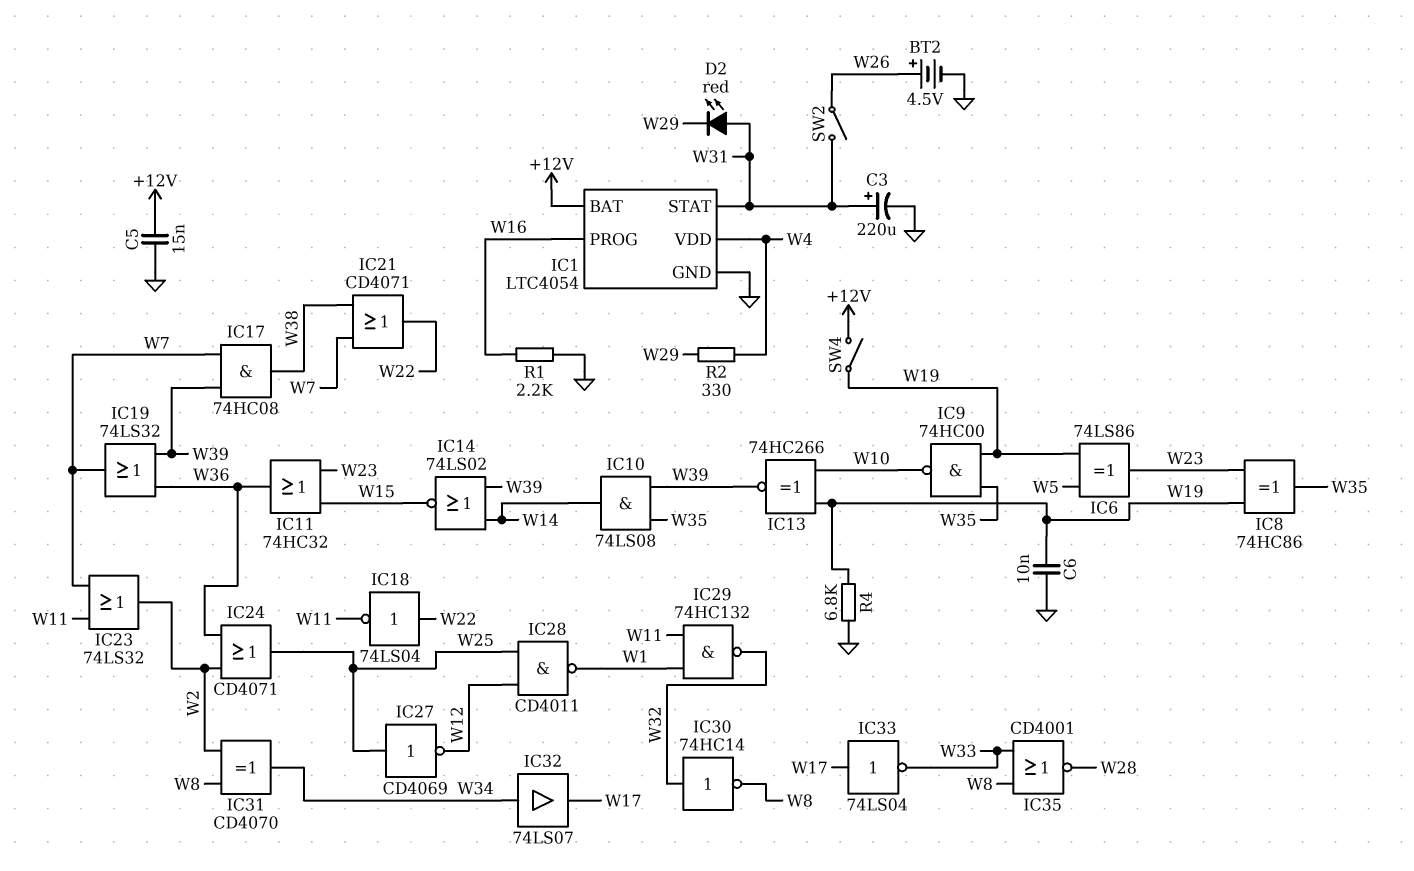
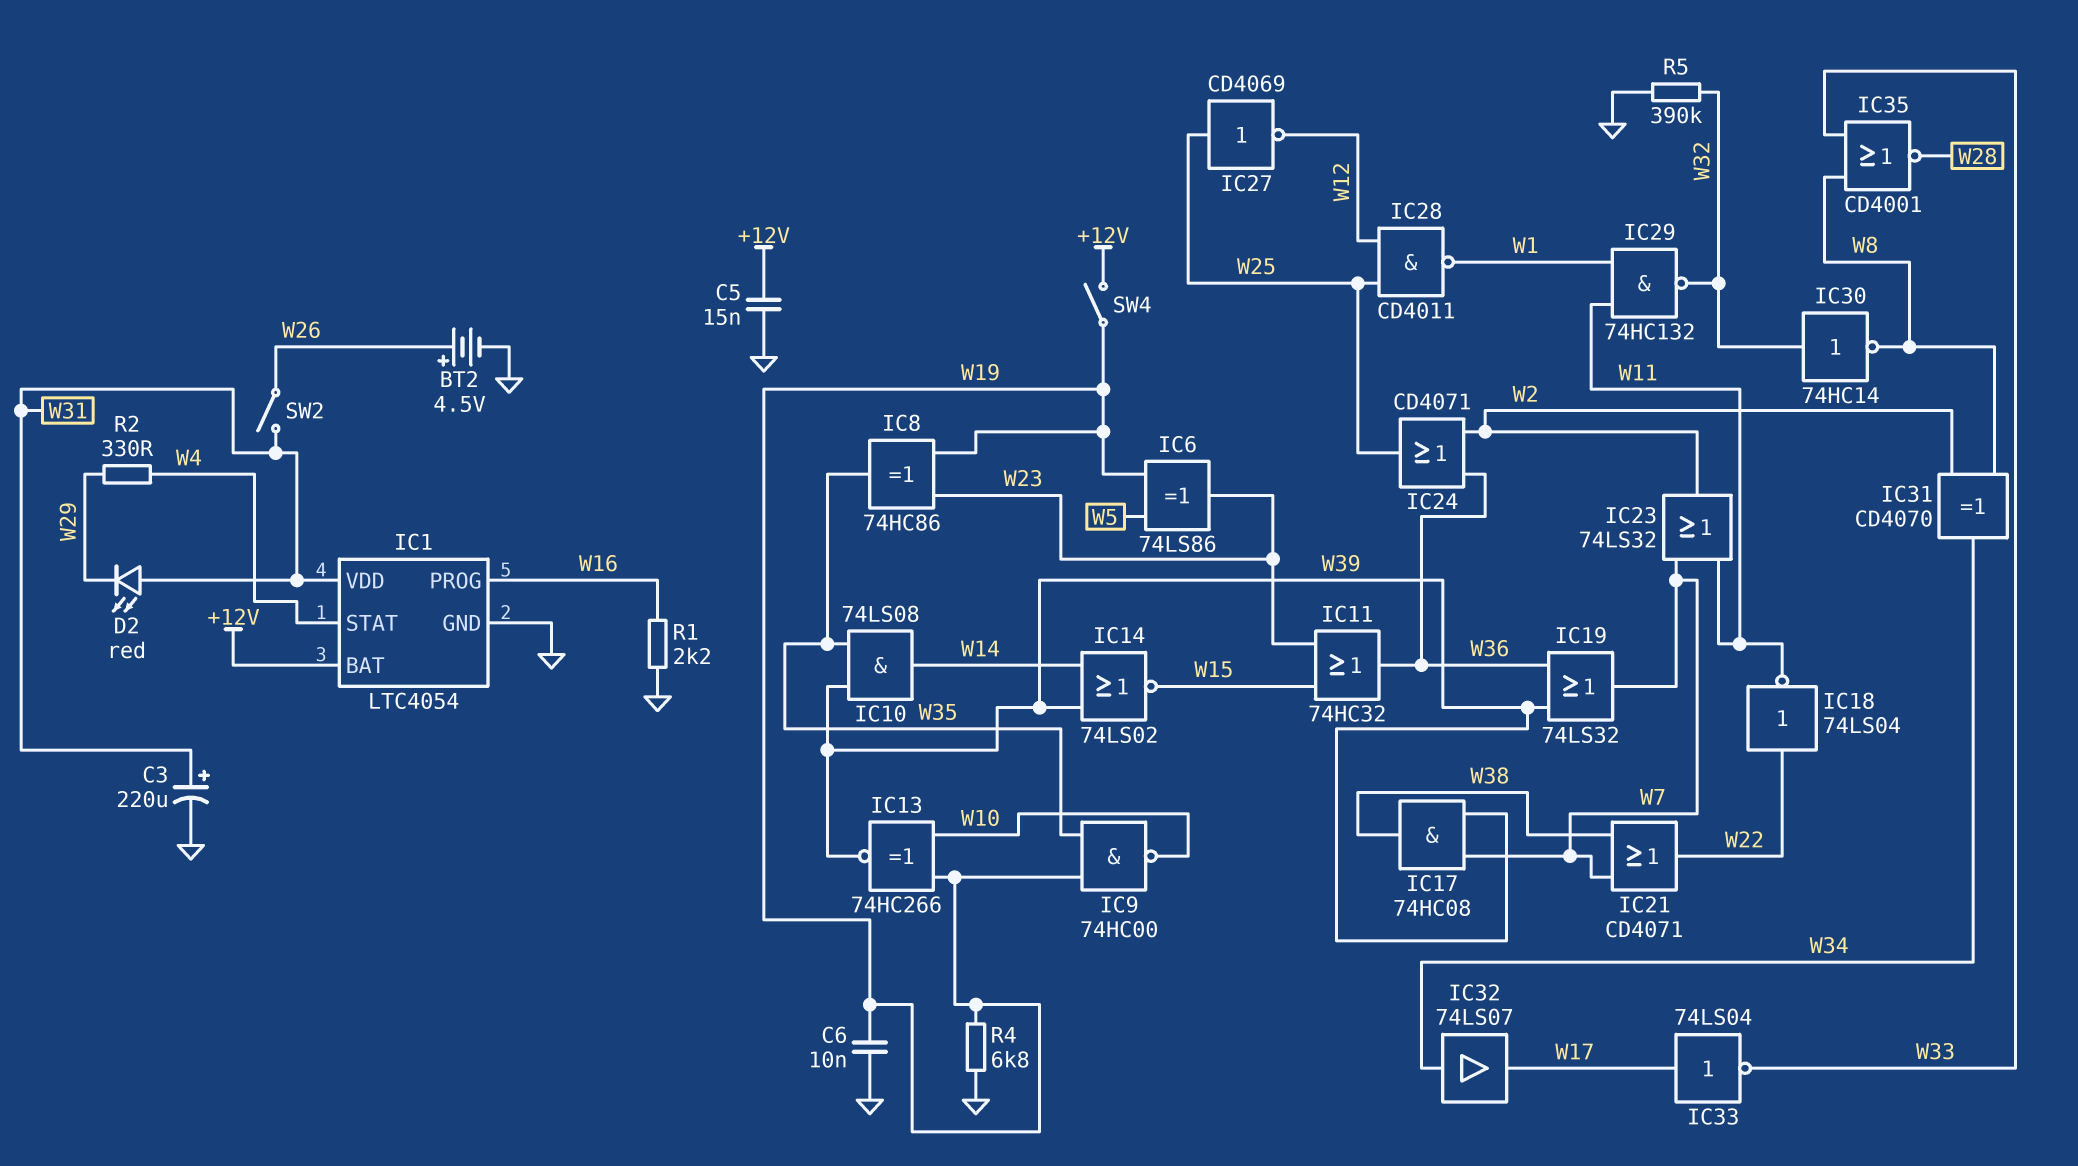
IC1 pin STAT: W31 -> W4
IC1 pin VDD: W4 -> W31
R5: none -> 390k (GND, W32)

